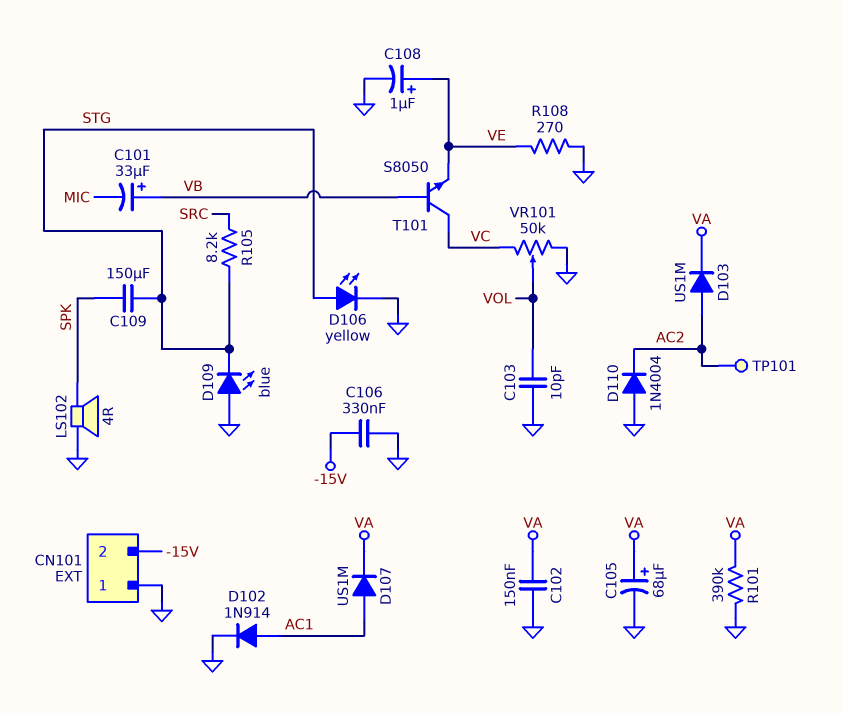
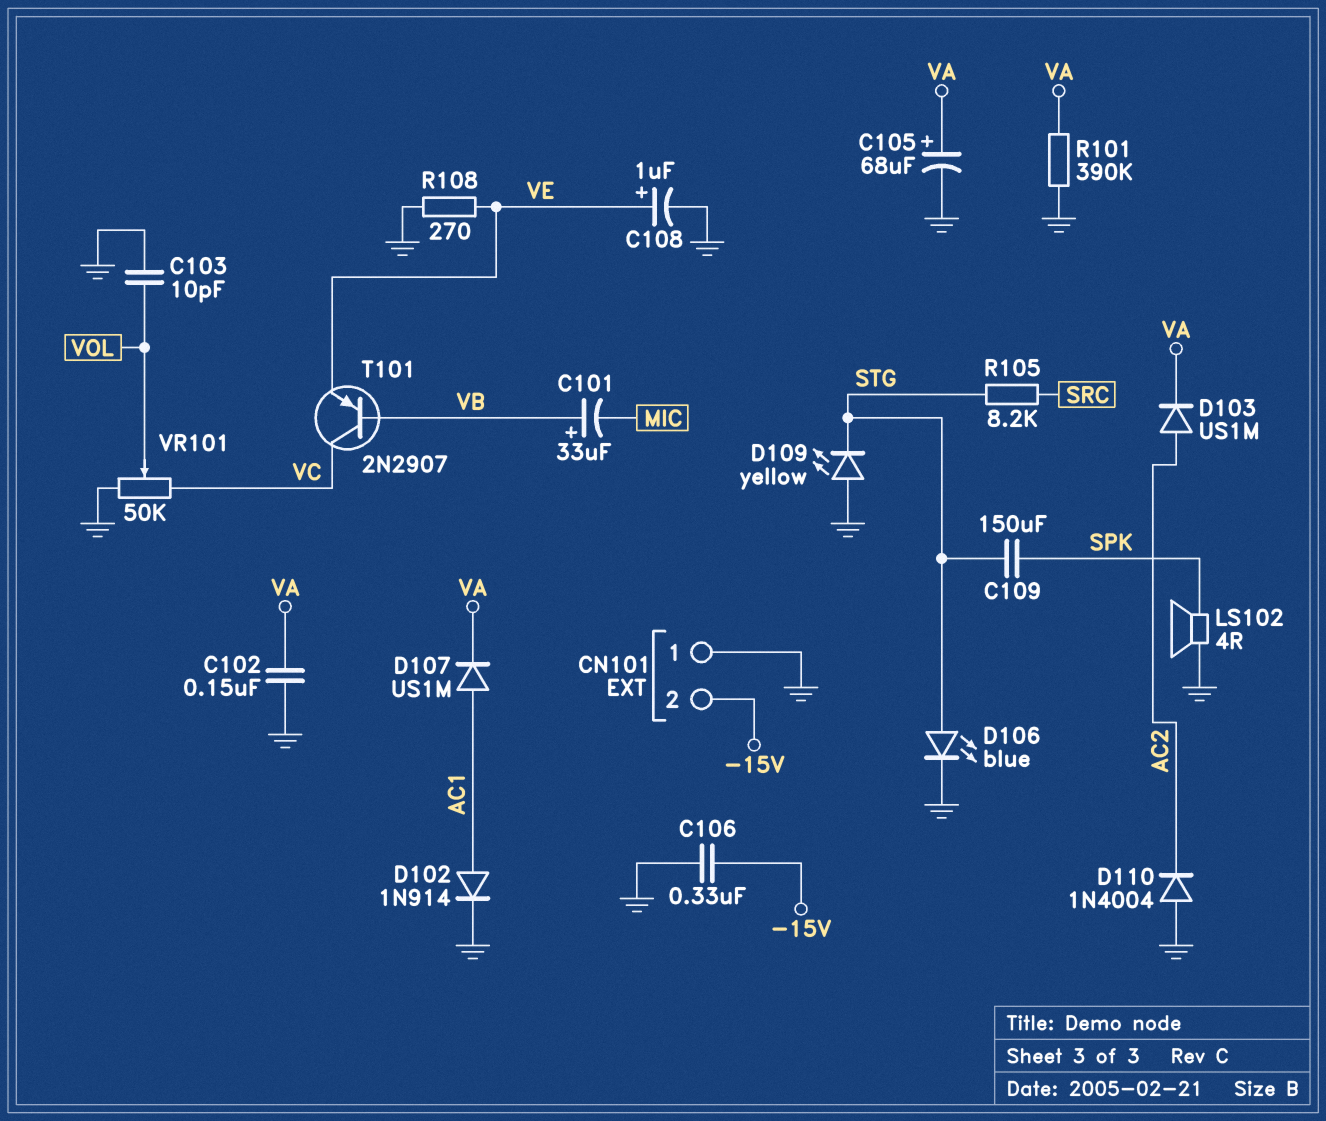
D106: LED yellow (A STG, K GND) -> LED blue (A STG, K GND)
D109: LED blue (A GND, K STG) -> LED yellow (A GND, K STG)
T101: NPN S8050 (B VB, C VC, E VE) -> PNP 2N2907 (B VB, C VC, E VE)
TP101: test point (AC2) -> none

